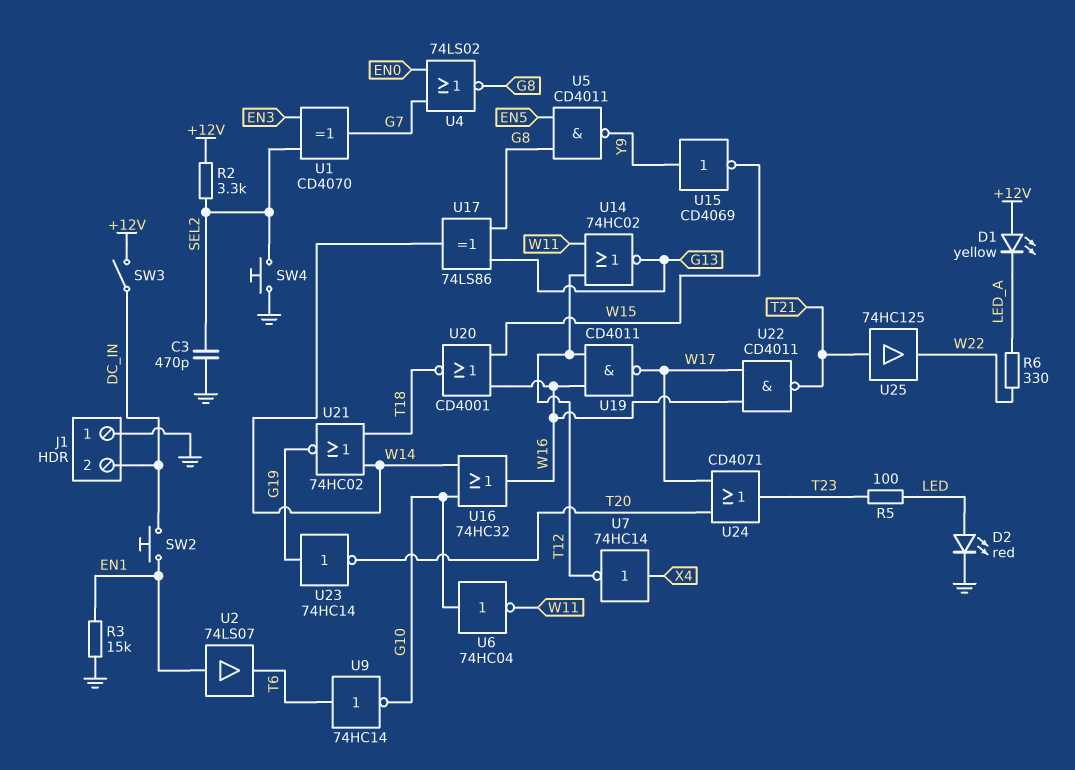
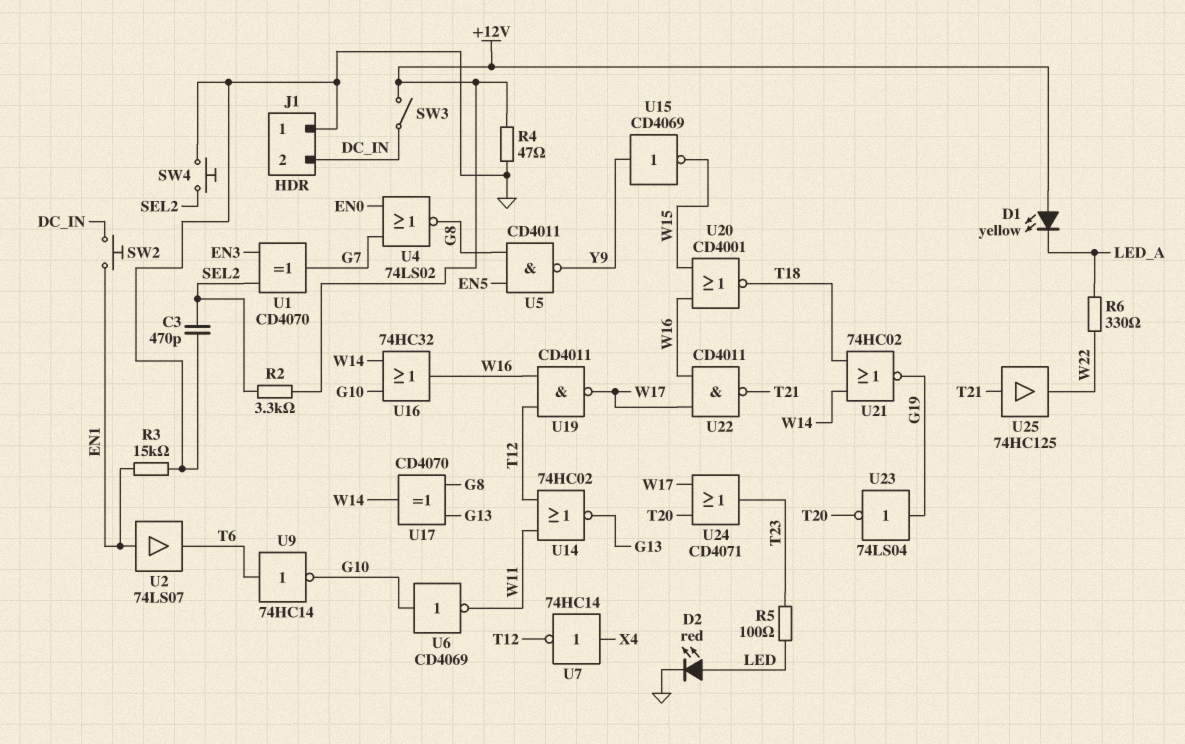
R4: none -> 47 (+12V, GND)
U6: NOT 74HC04 (in G10, out W11) -> NOT CD4069 (in G10, out W11)
U17: XOR 74LS86 (in G8, in G13, out W14) -> XOR CD4070 (in G8, in G13, out W14)
U23: NOT 74HC14 (in G19, out T20) -> NOT 74LS04 (in G19, out T20)

